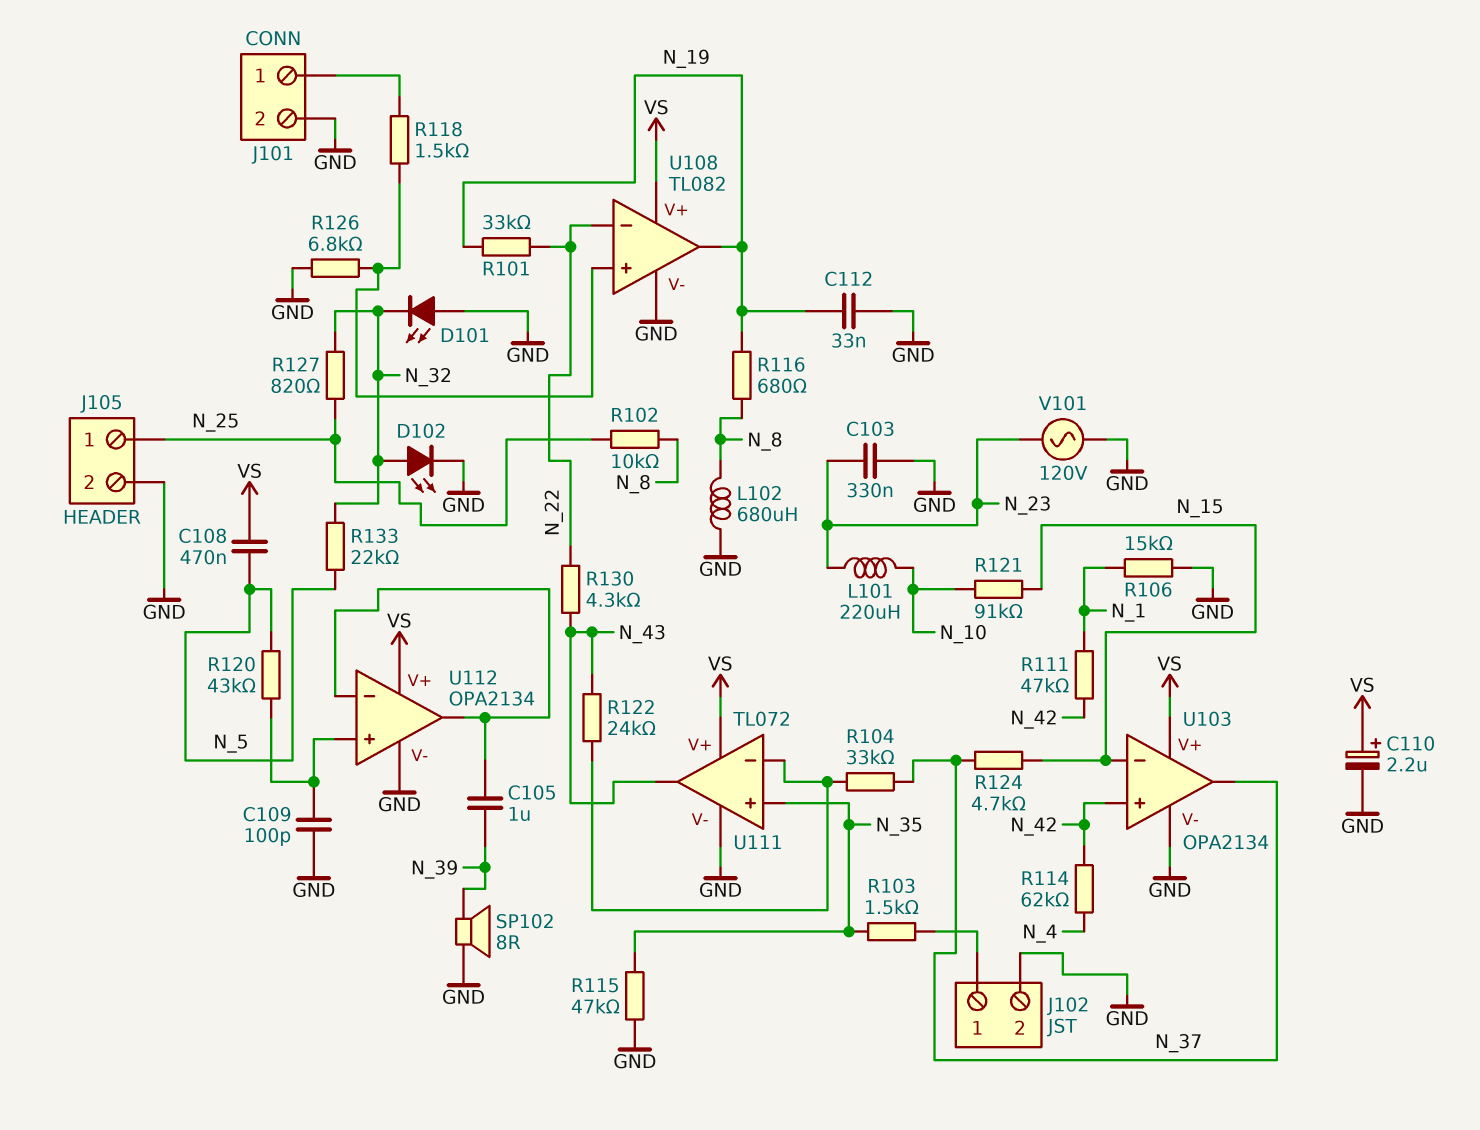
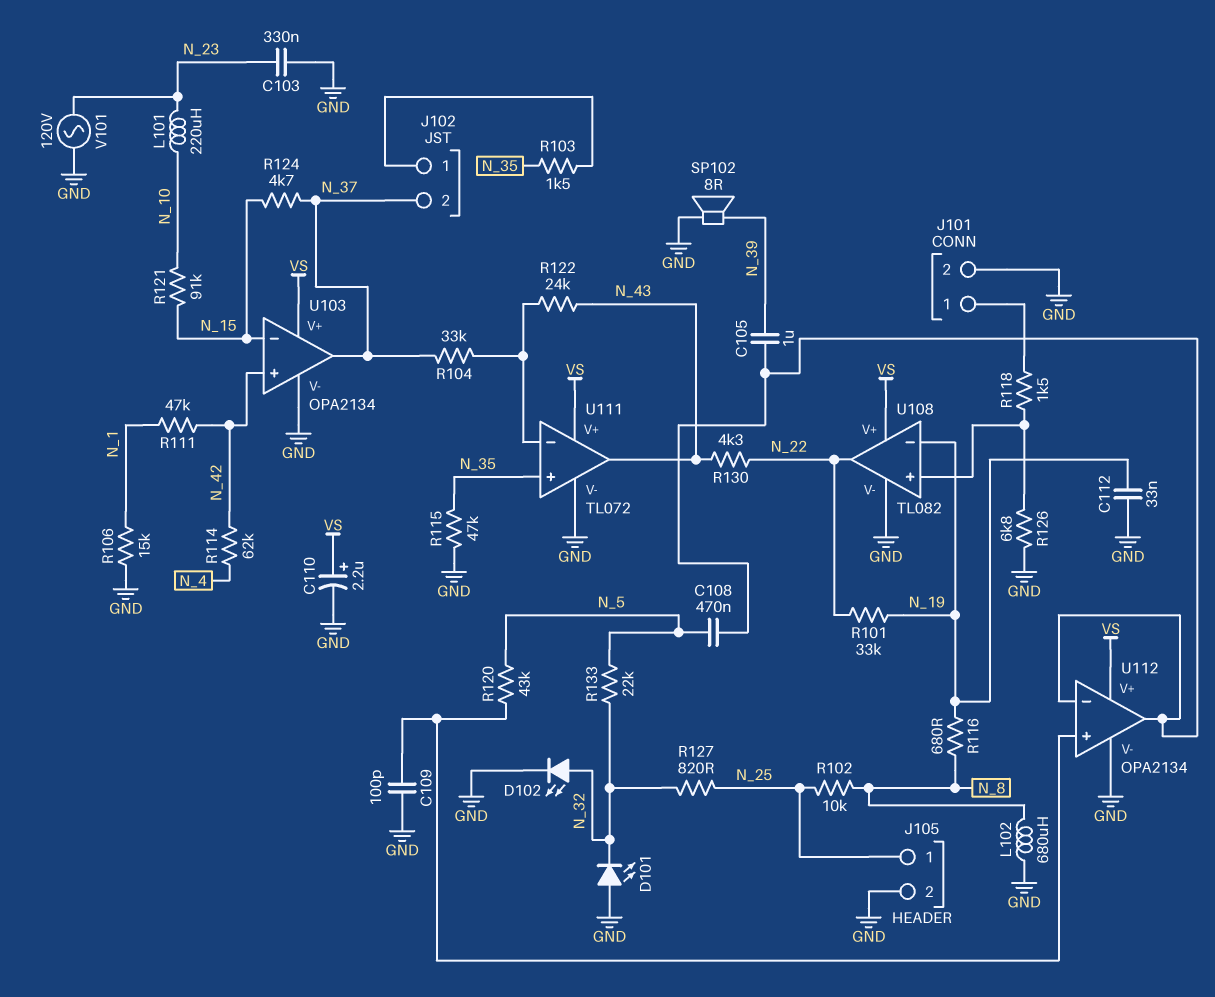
C108: 470nF (N_5, VS) -> 470nF (N_5, U112/in-)
J102 pin 2: GND -> N_37
U108 pin in-: N_22 -> N_19
U108 pin out: N_19 -> N_22

